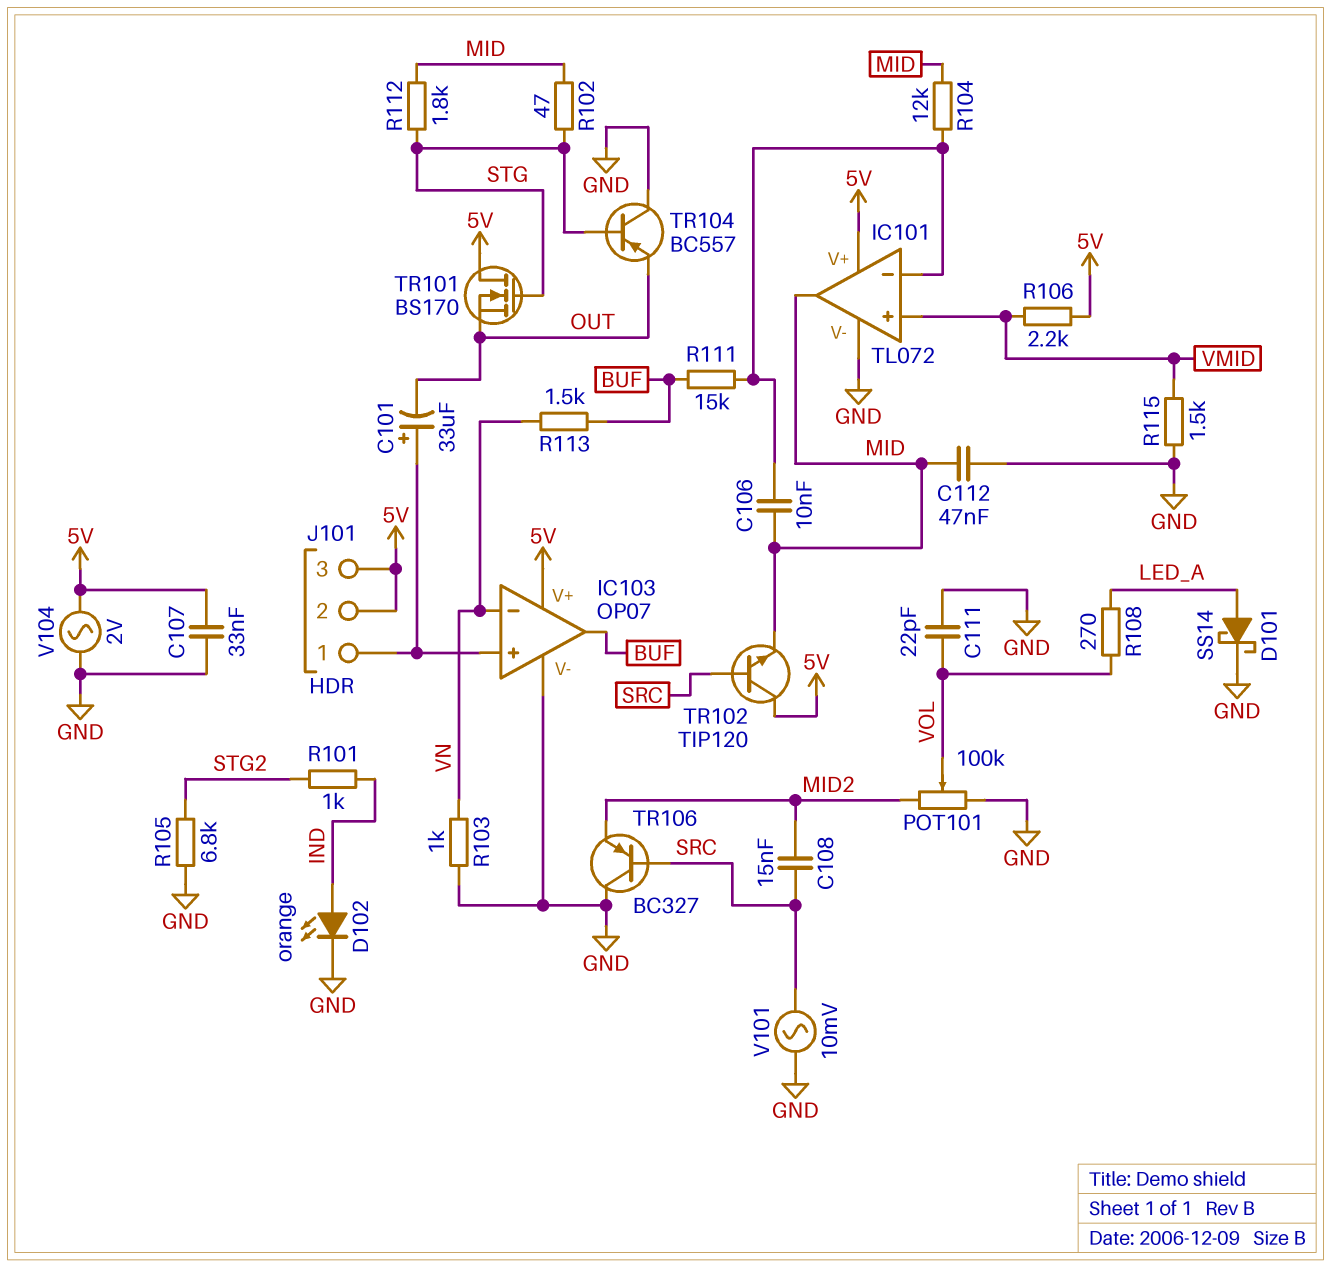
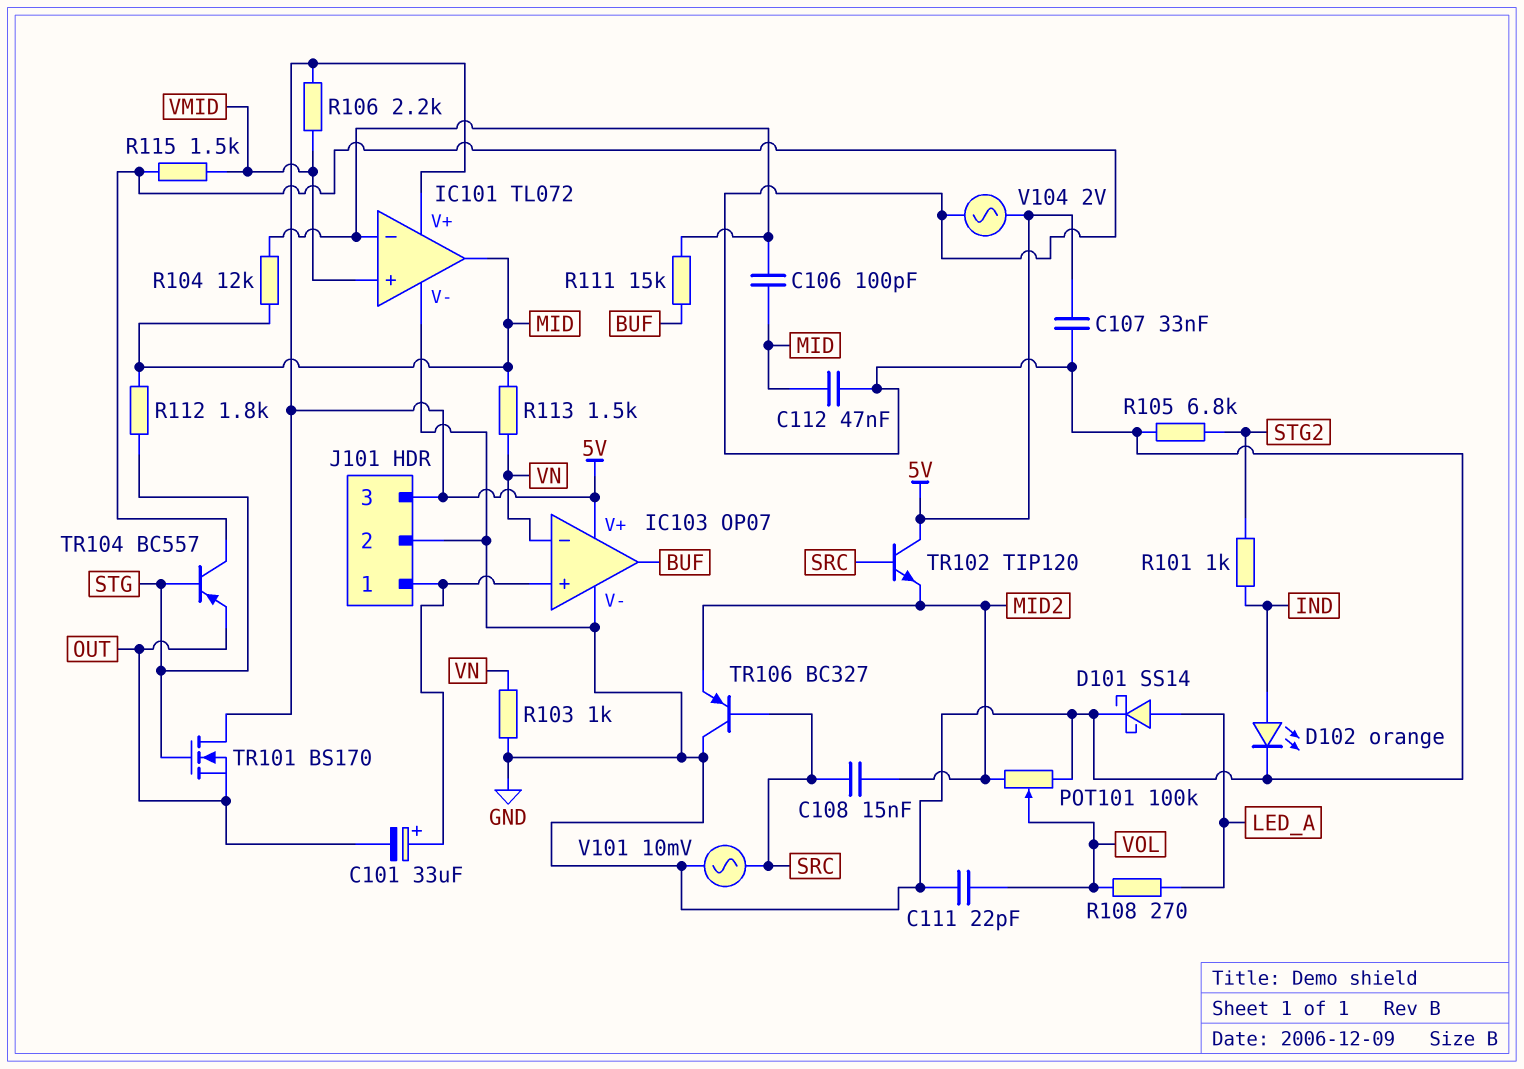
C106: 10nF (IC101/in-, MID) -> 100pF (IC101/in-, MID)
J101 pin 2: 5V -> GND
R102: 47 (MID, STG) -> none
R113: 1.5k (BUF, VN) -> 1.5k (MID, VN)
TR102: NPN TIP120 (B SRC, C 5V, E MID) -> NPN TIP120 (B SRC, C 5V, E MID2)

